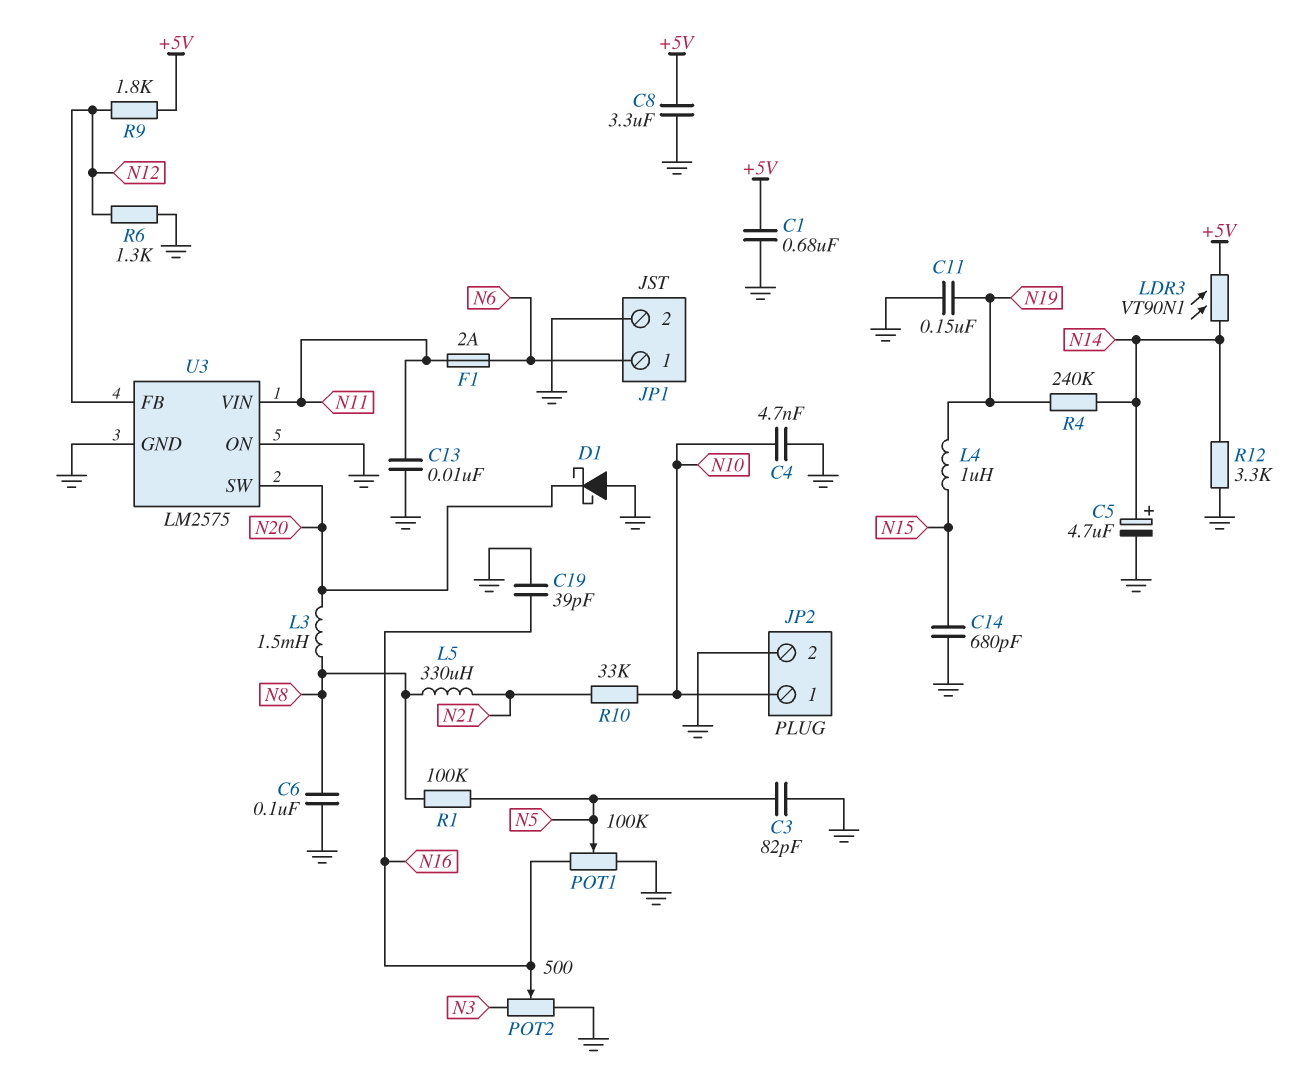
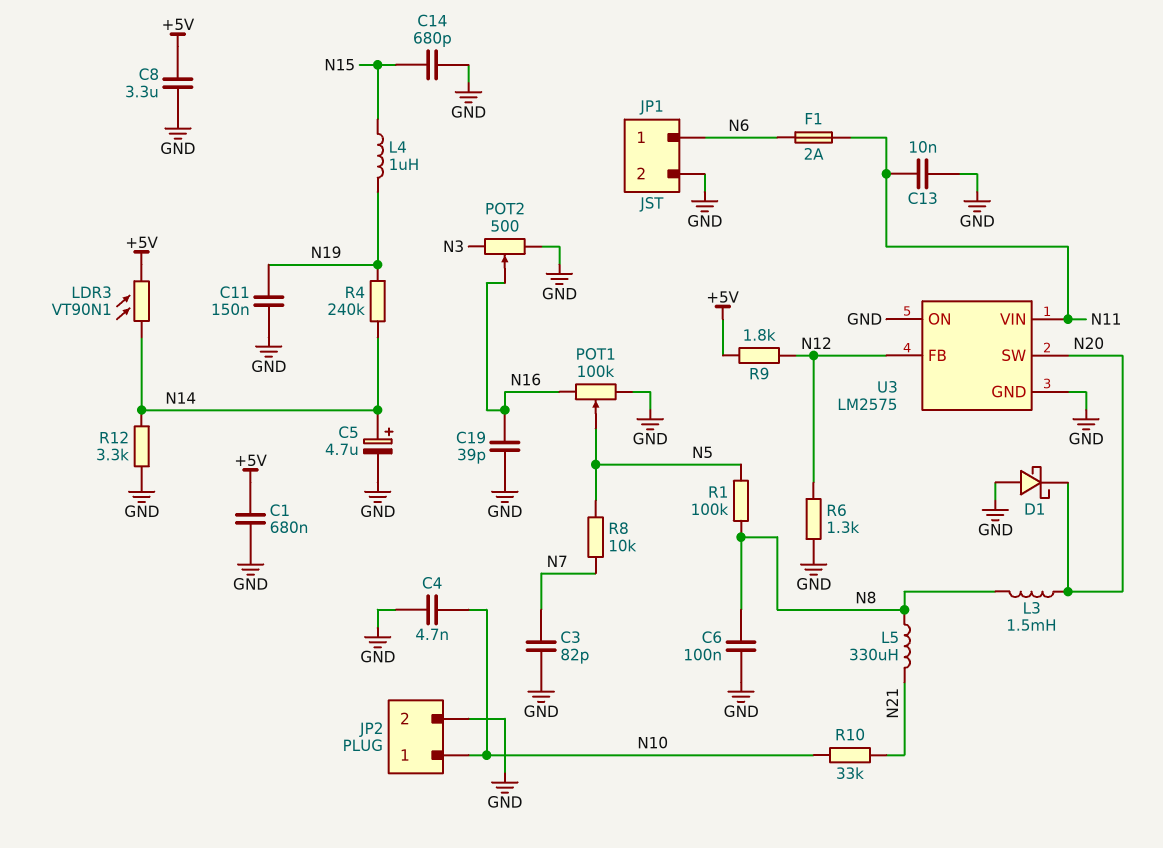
C3: 82pF (GND, N5) -> 82pF (GND, N7)
R8: none -> 10k (N5, N7)

